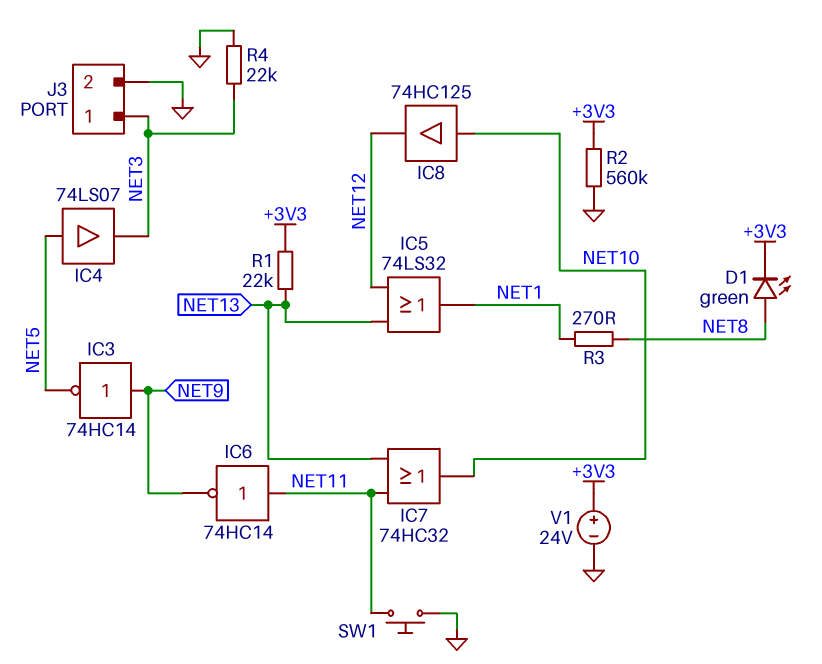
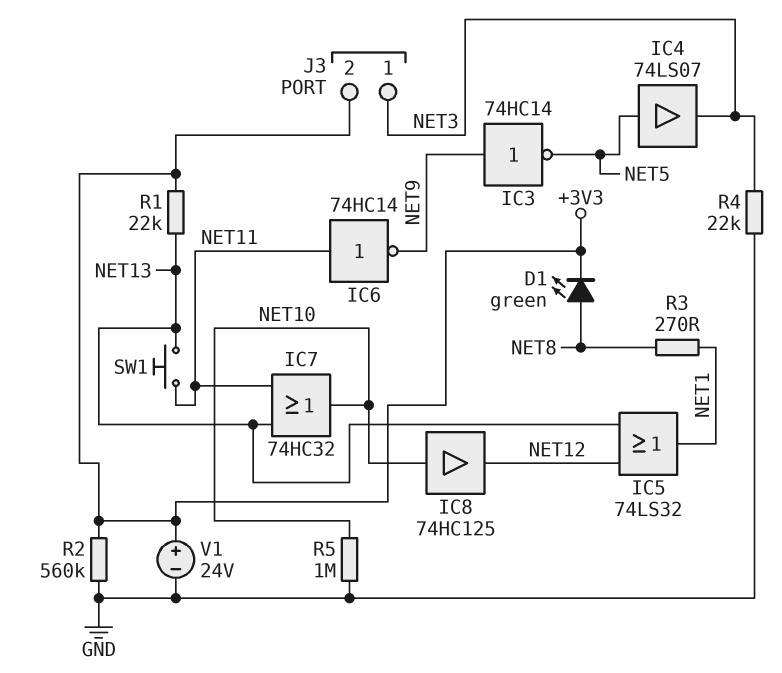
J3 pin 2: GND -> +3V3
R5: none -> 1M (GND, NET10)
SW1: button (GND, NET11) -> button (NET11, NET13)

